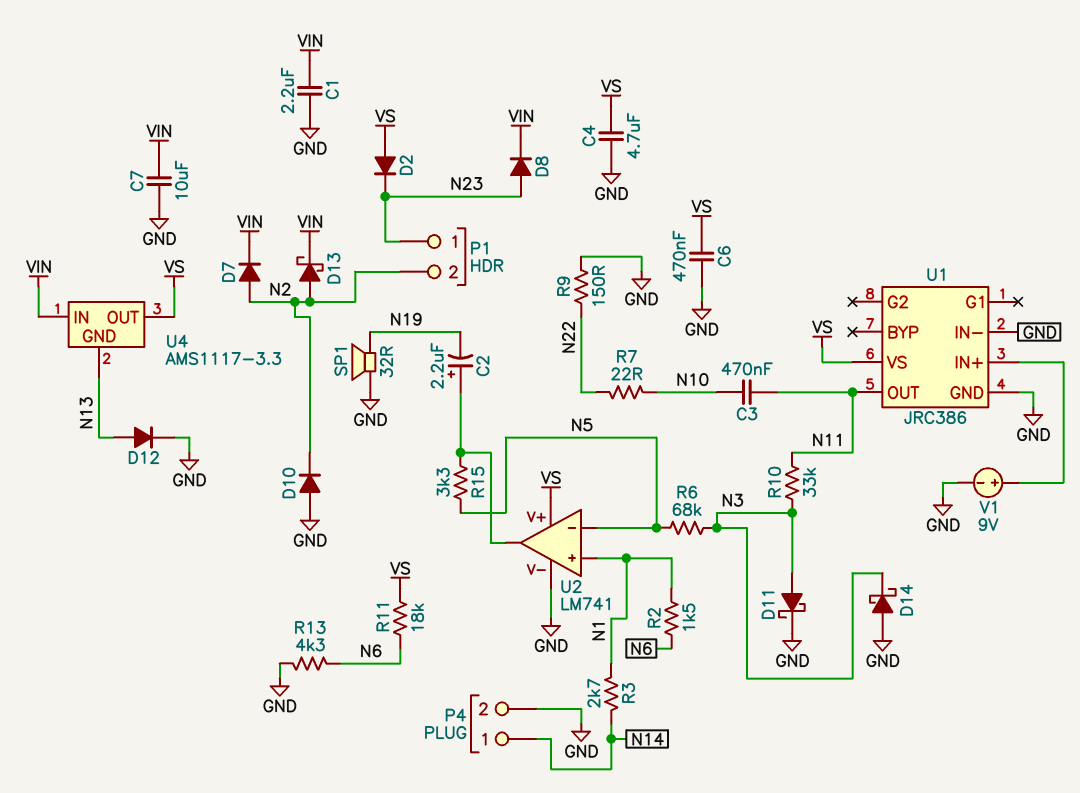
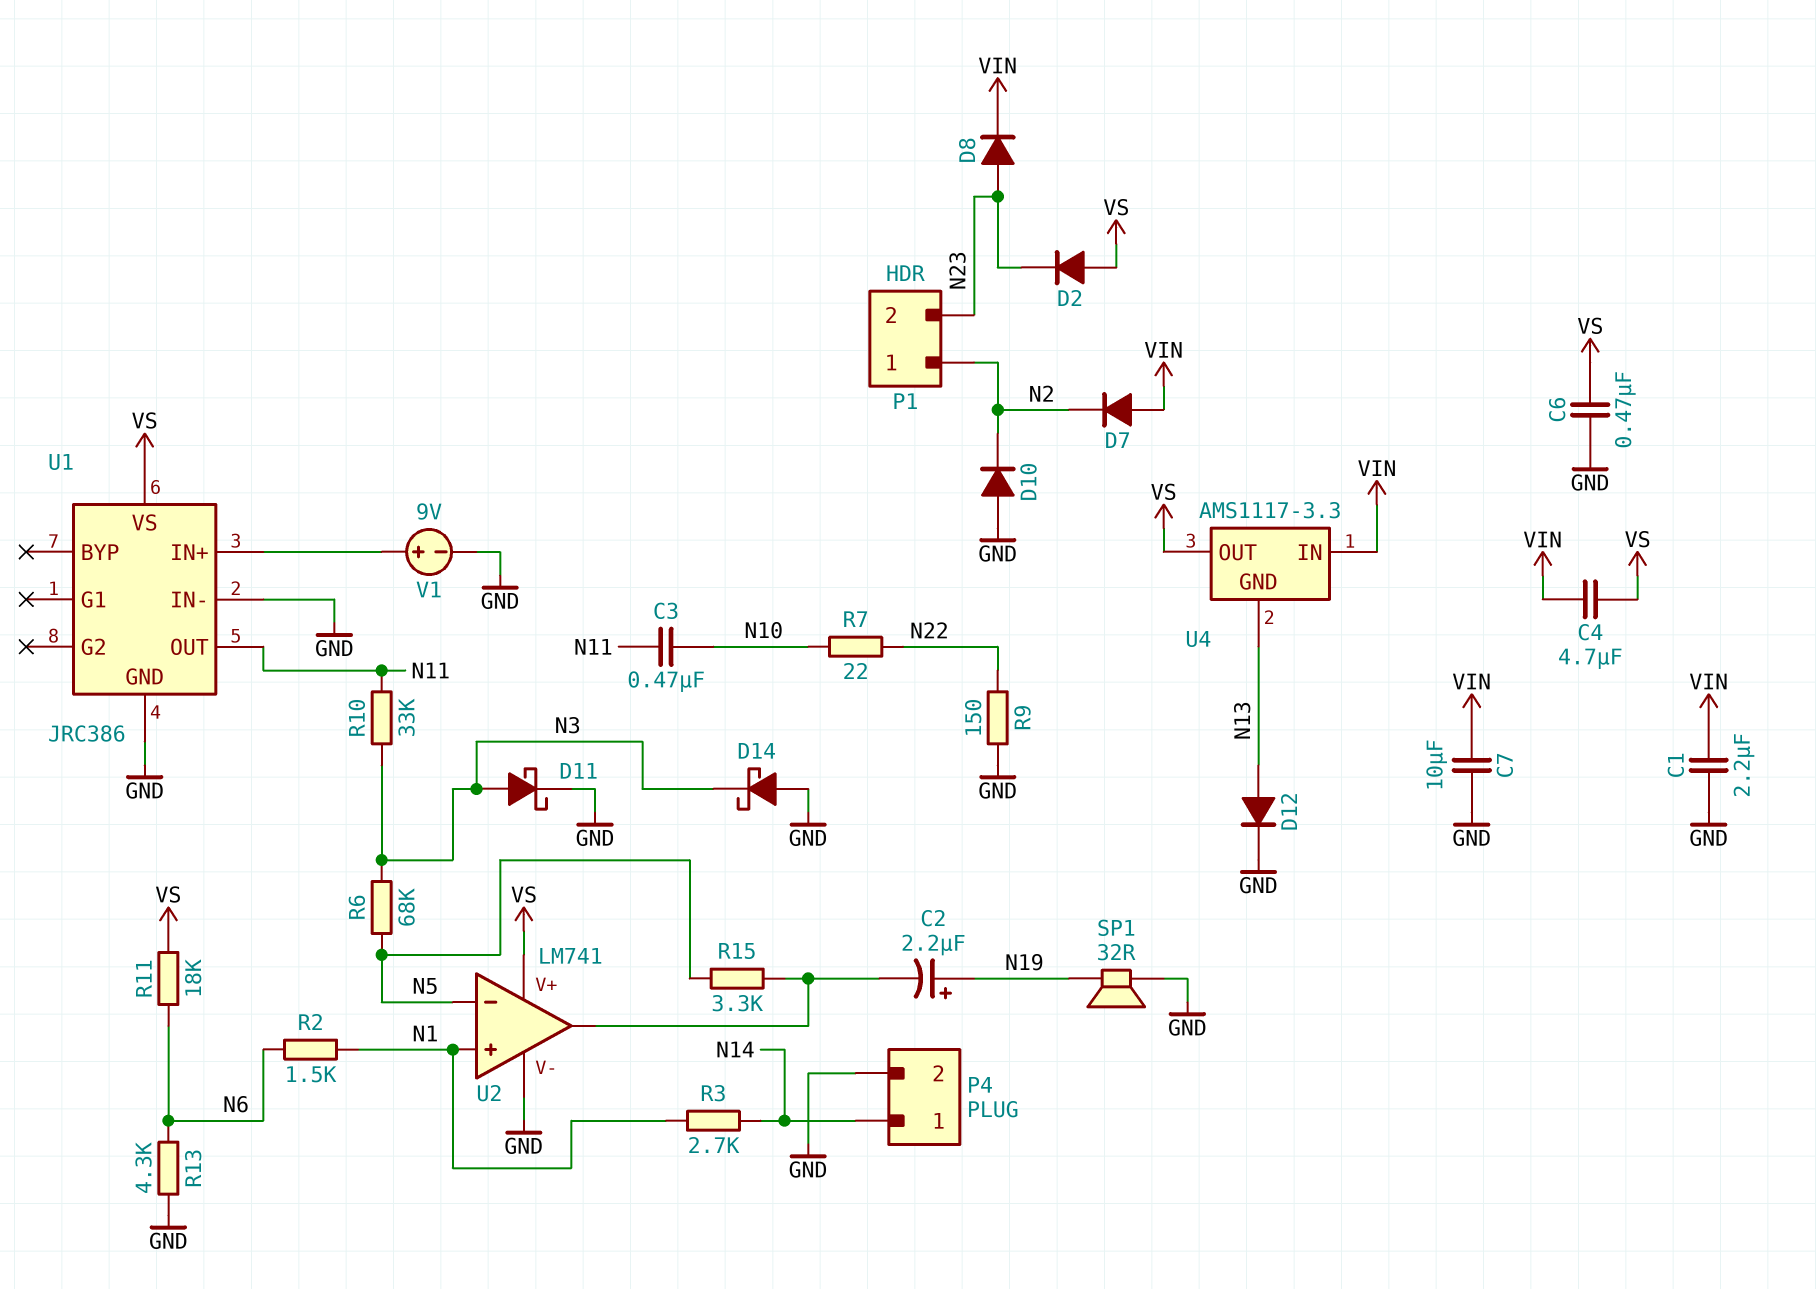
C2: 2.2uF (plus U2/out, minus N19) -> 2.2uF (plus N19, minus U2/out)
C4: 4.7uF (GND, VS) -> 4.7uF (VIN, VS)
D7: diode (A N2, K VIN) -> diode (A VIN, K N2)
D13: schottky (A N2, K VIN) -> none
P1 pin 1: N23 -> N2
P1 pin 2: N2 -> N23

